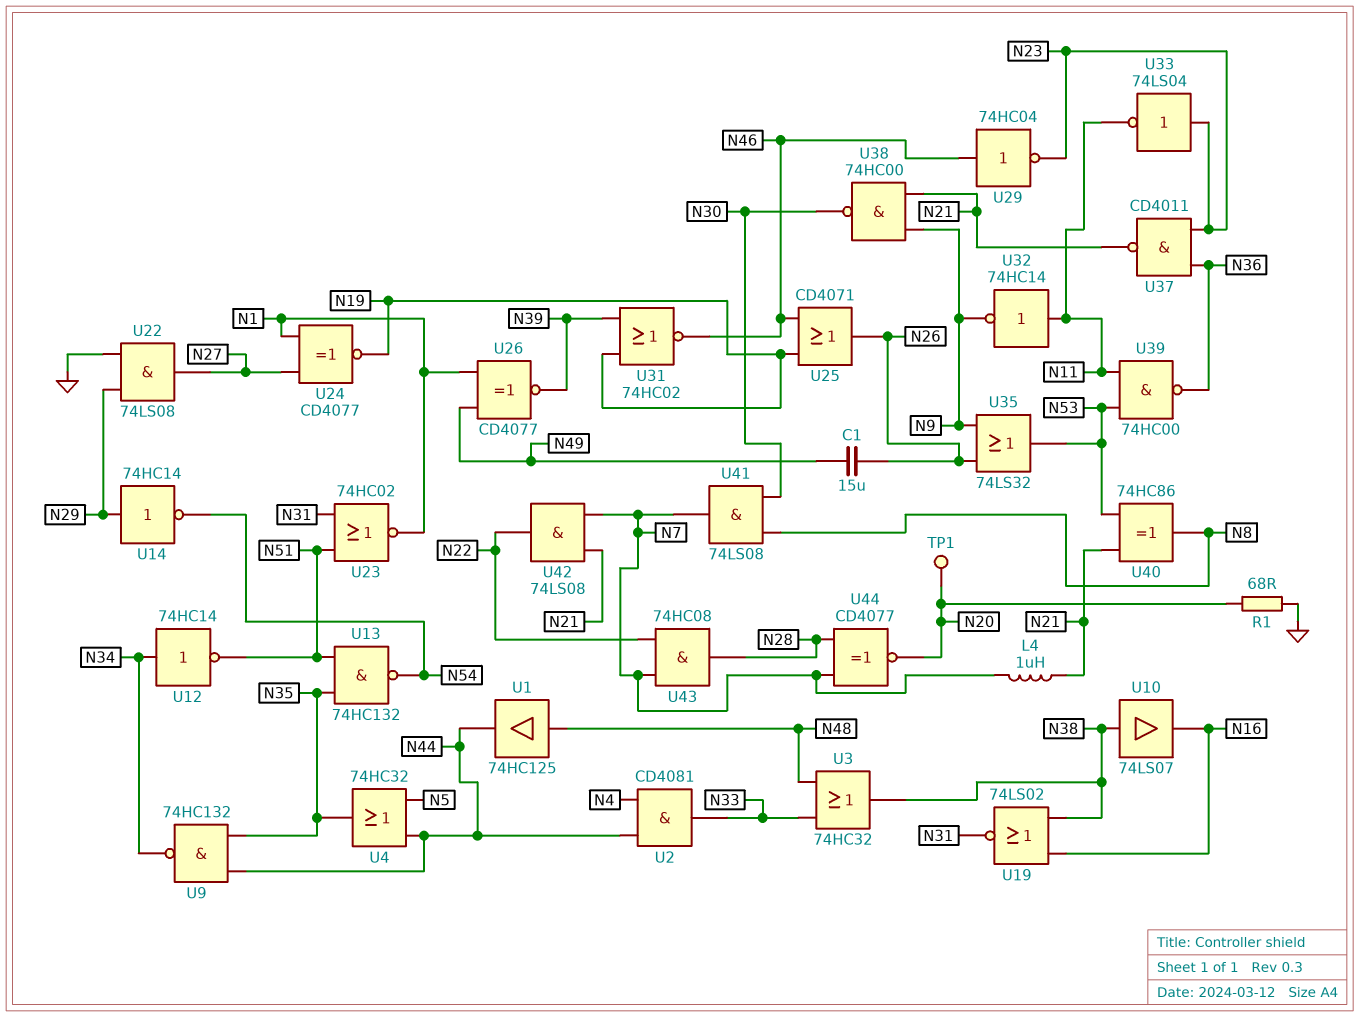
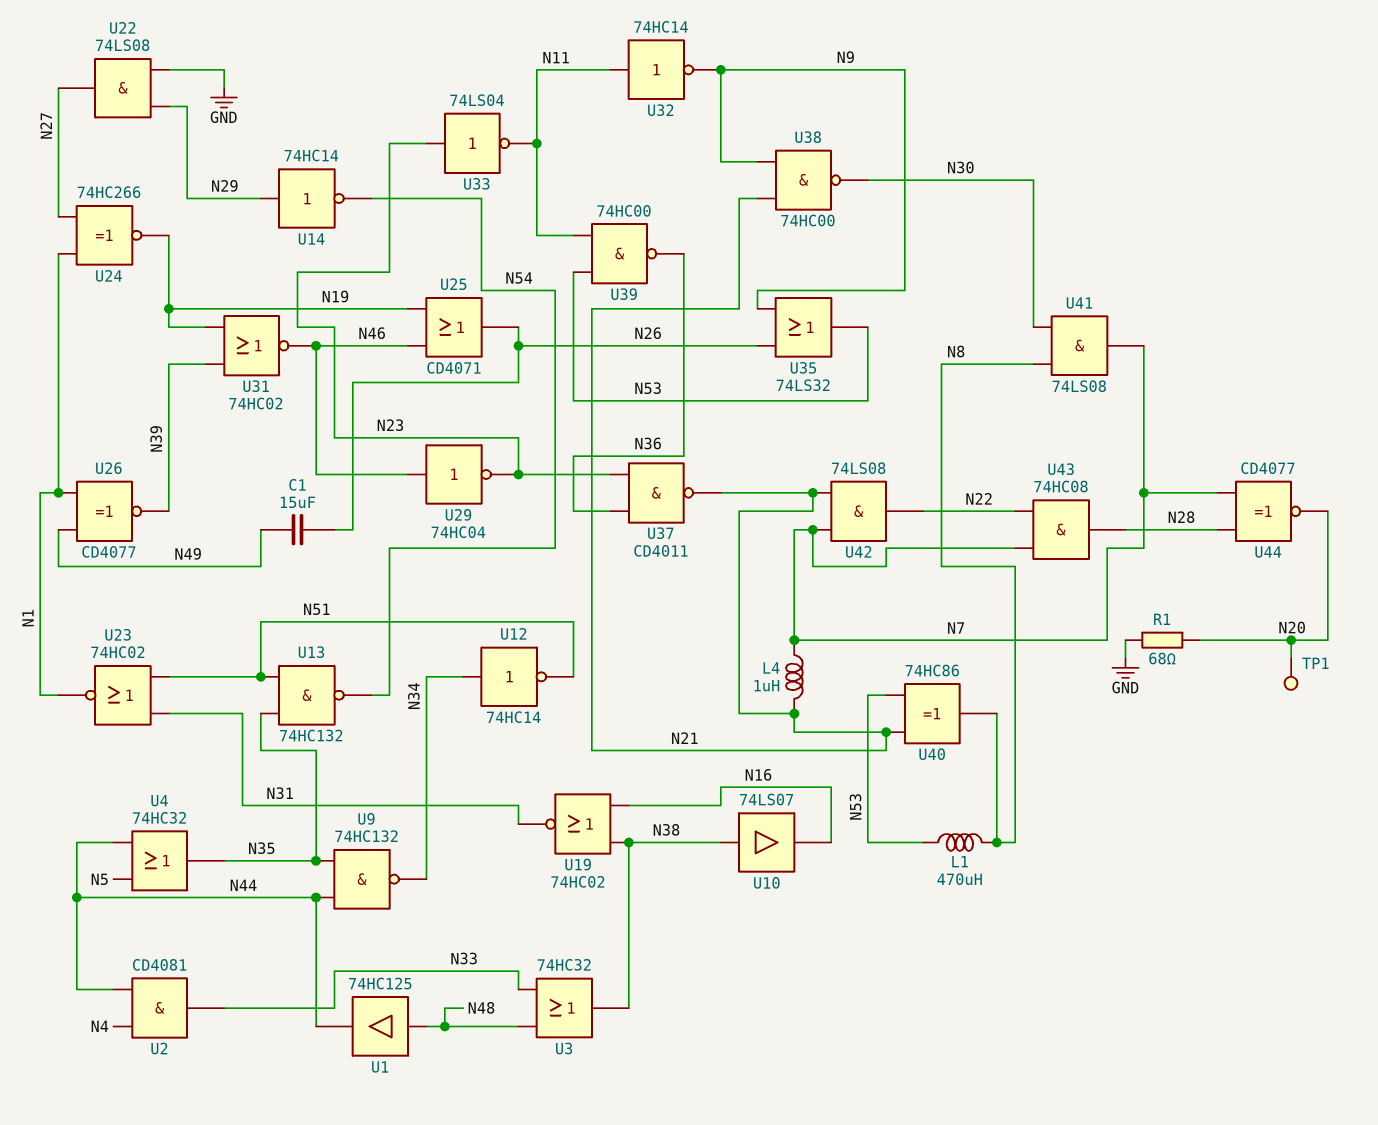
L1: none -> 470uH (N8, N53)
U19: NOR 74LS02 (in N16, in N38, out N31) -> NOR 74HC02 (in N16, in N38, out N31)
U24: XNOR CD4077 (in N1, in N27, out N19) -> XNOR 74HC266 (in N1, in N27, out N19)

